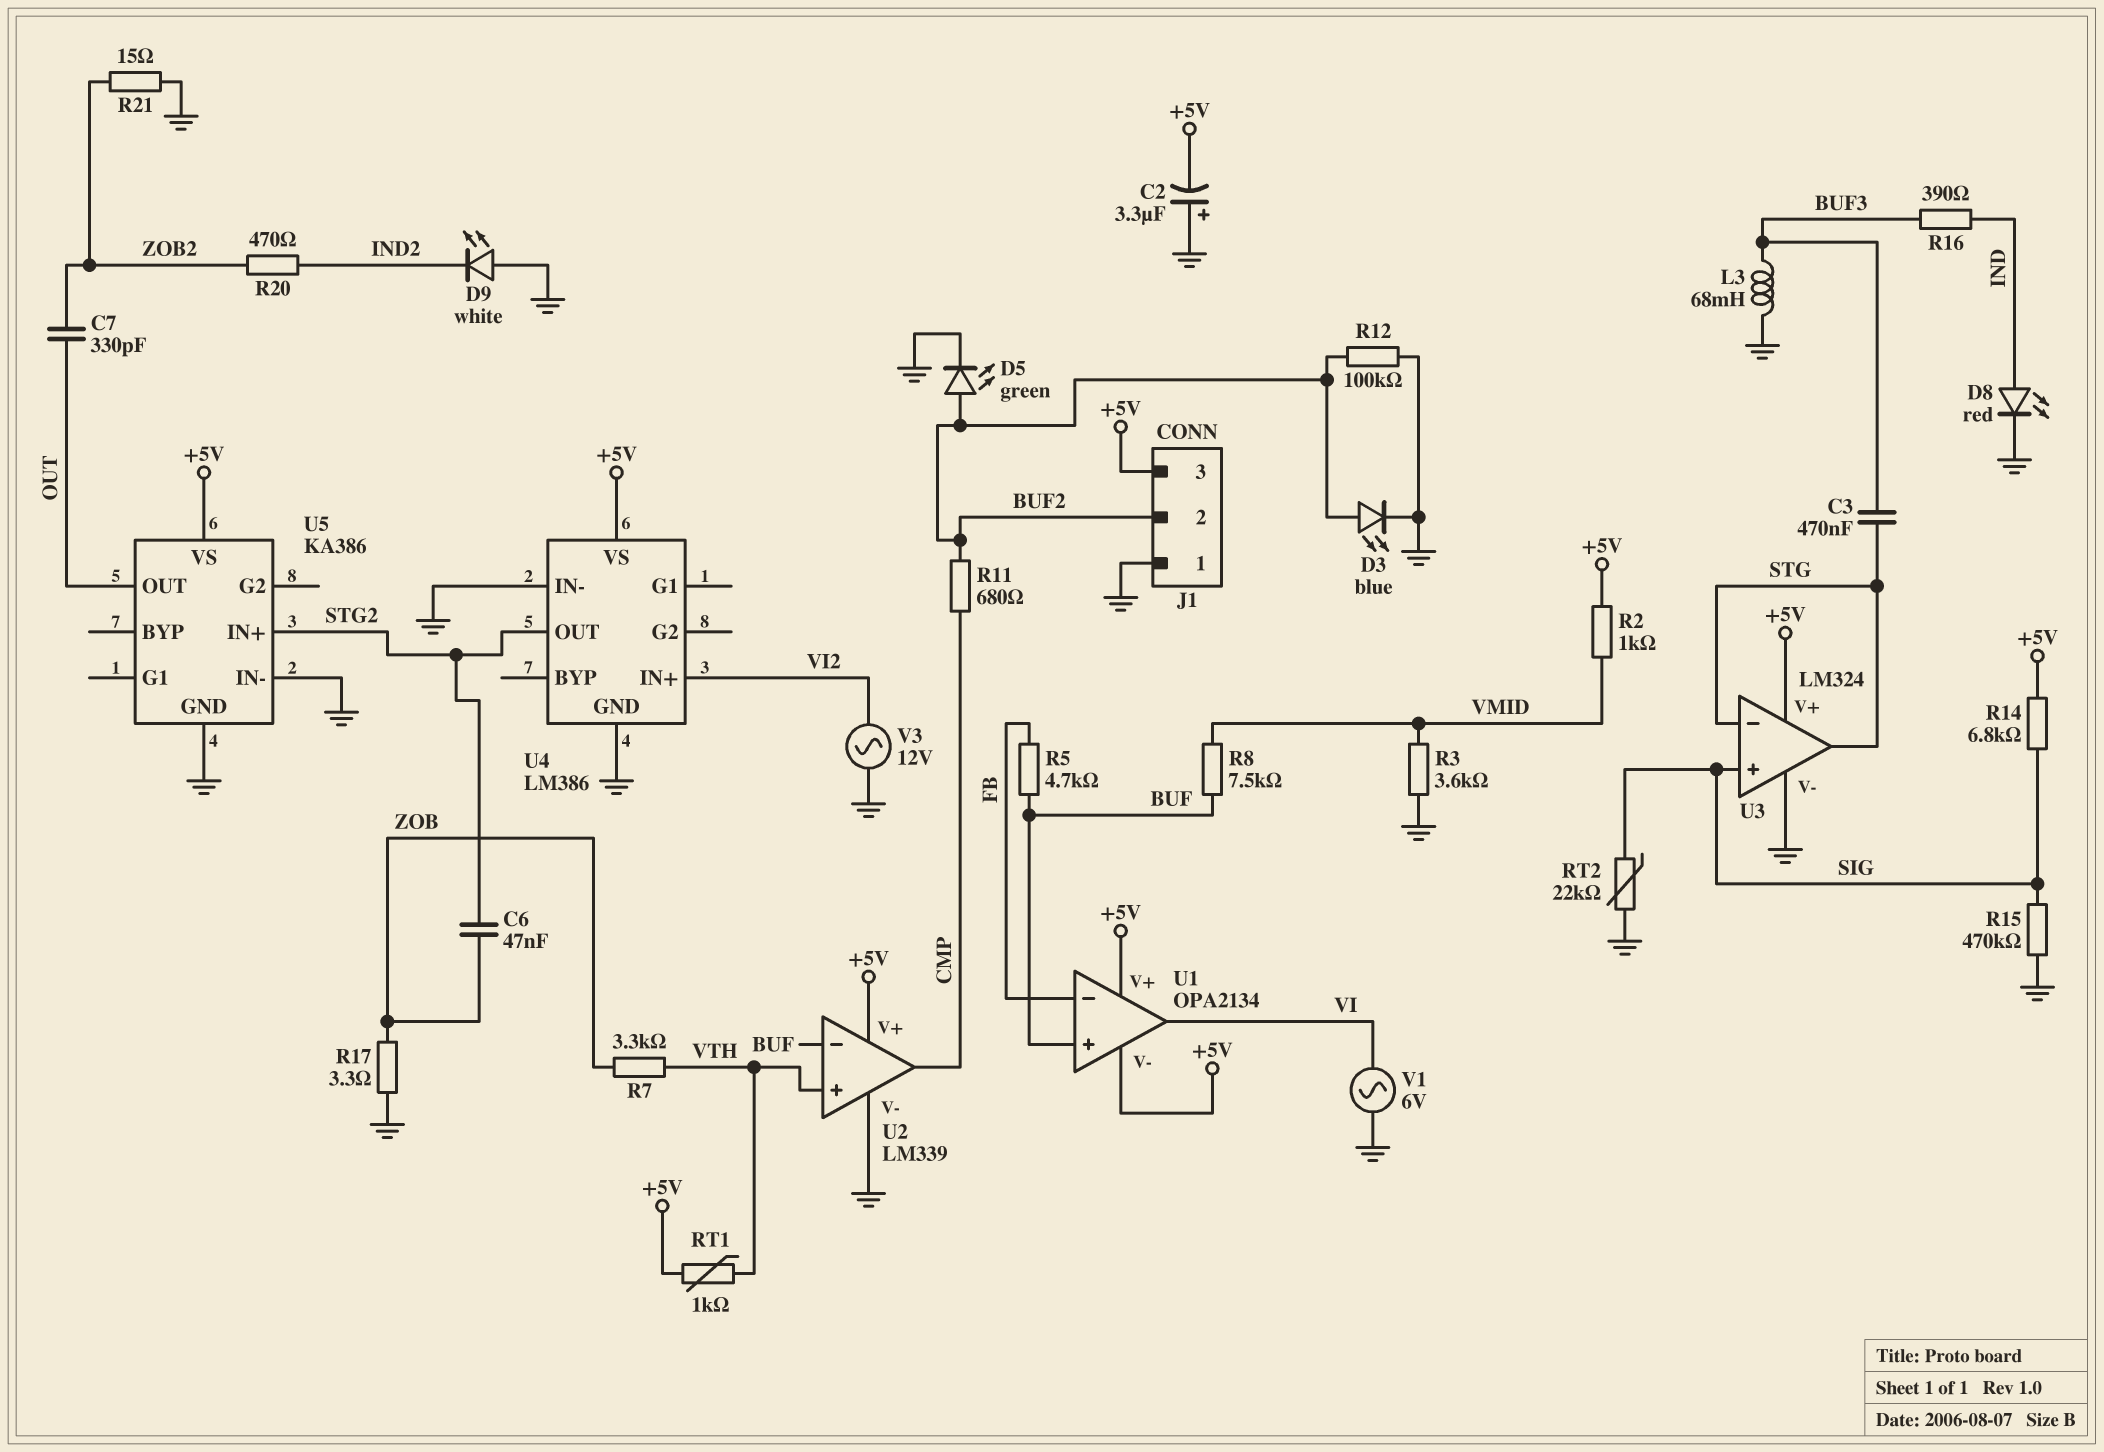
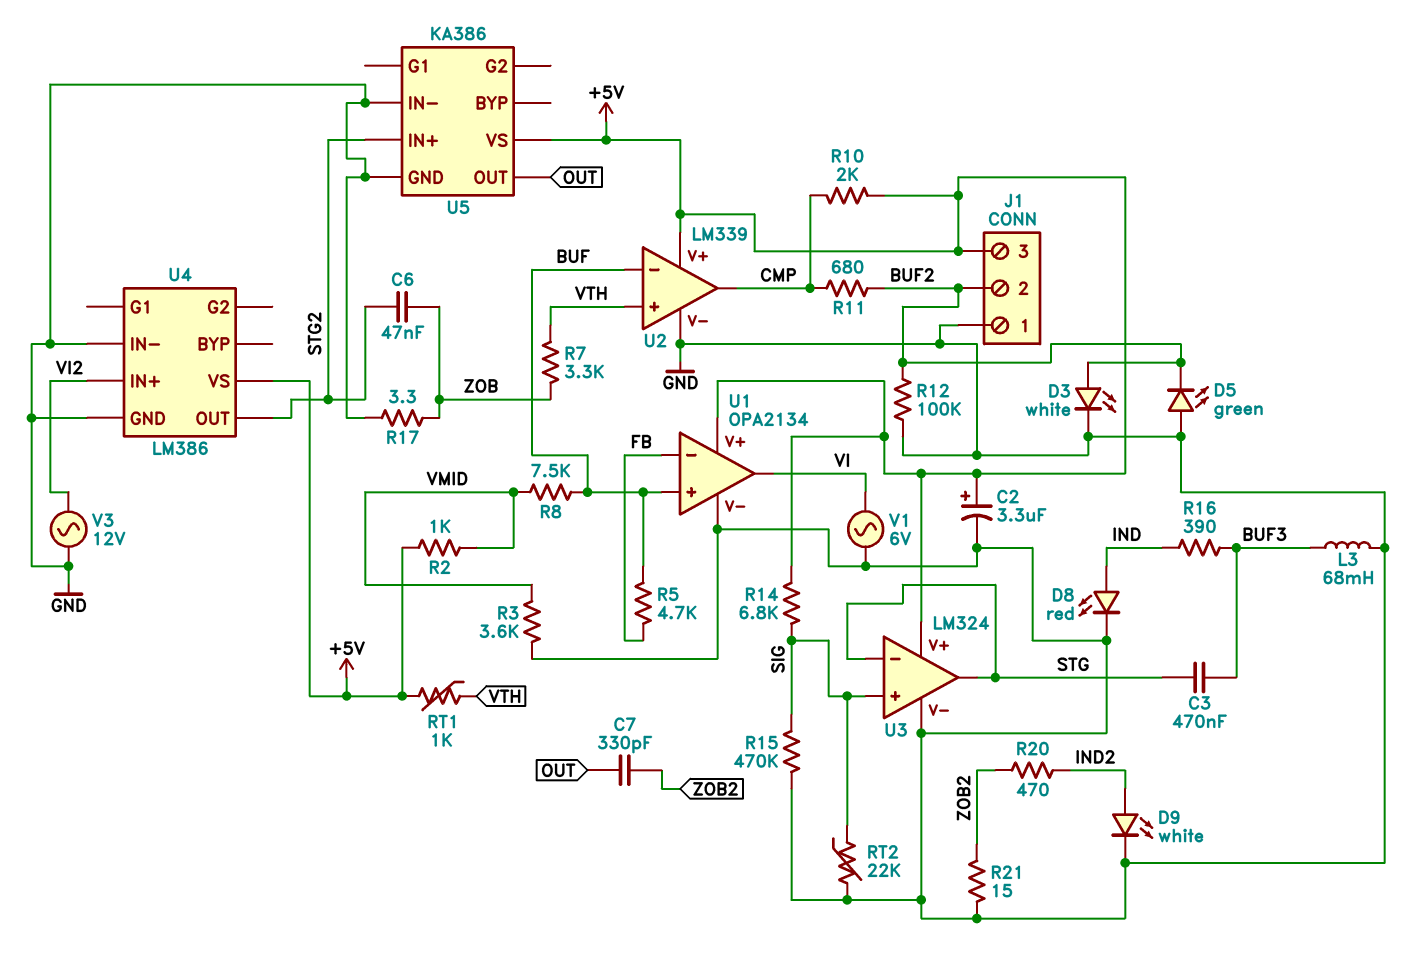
C2: 3.3uF (plus GND, minus +5V) -> 3.3uF (plus +5V, minus GND)
D3: LED blue (A BUF2, K GND) -> LED white (A BUF2, K GND)
D5: LED green (A BUF2, K GND) -> LED green (A GND, K BUF2)
D9: LED white (A GND, K IND2) -> LED white (A IND2, K GND)
R10: none -> 2k (+5V, CMP)
U1 pin V-: +5V -> GND

